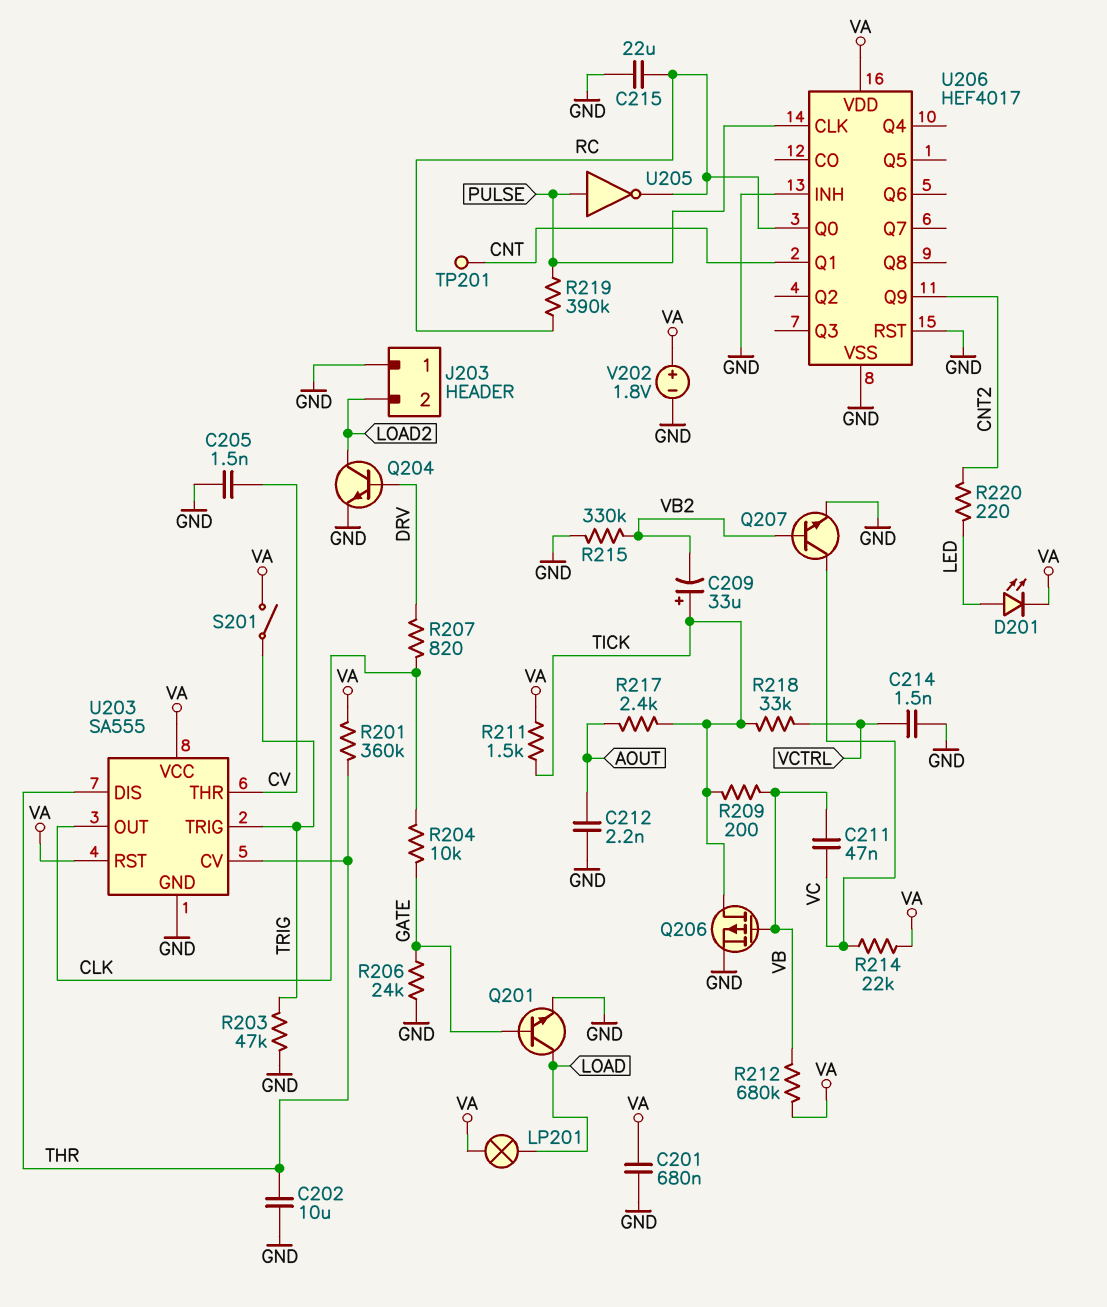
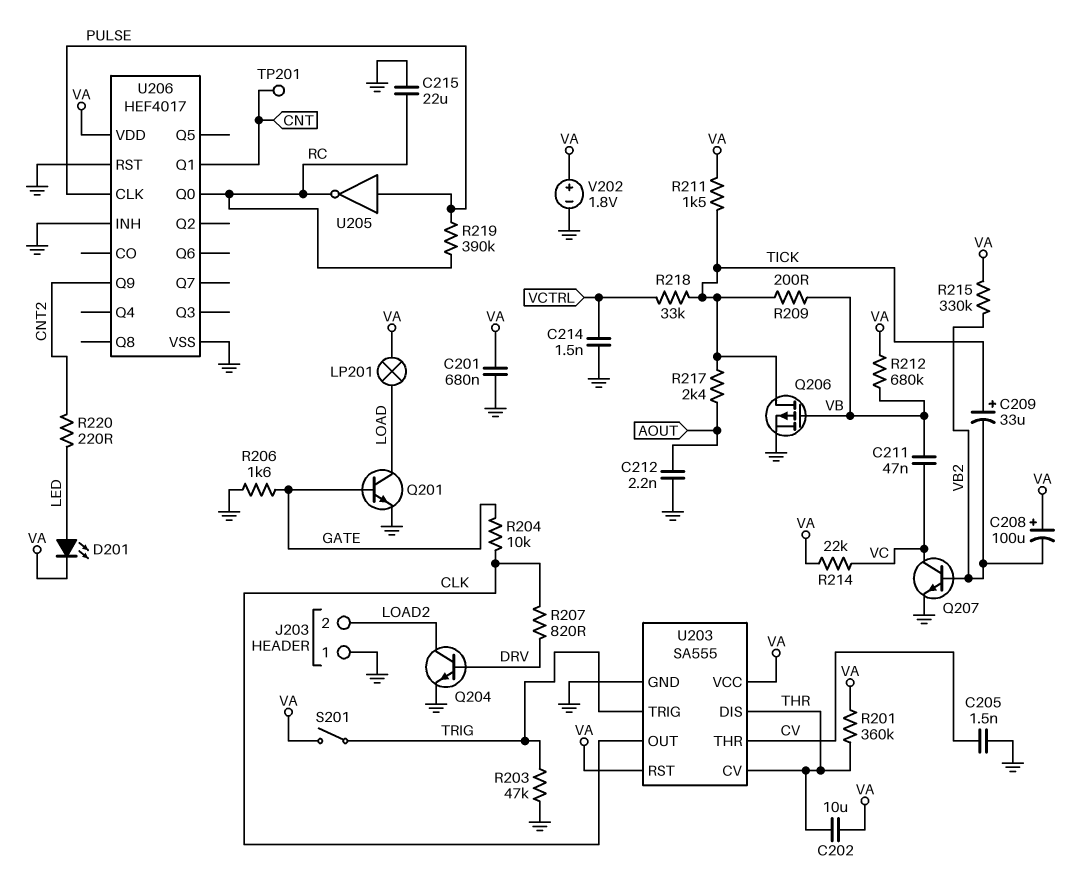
C202: 10uF (GND, THR) -> 10uF (THR, VA)
C208: none -> 100uF (plus VA, minus VB2)
R206: 24k (GATE, GND) -> 1.6k (GATE, GND)
R215: 330k (GND, VB2) -> 330k (VA, VB2)

